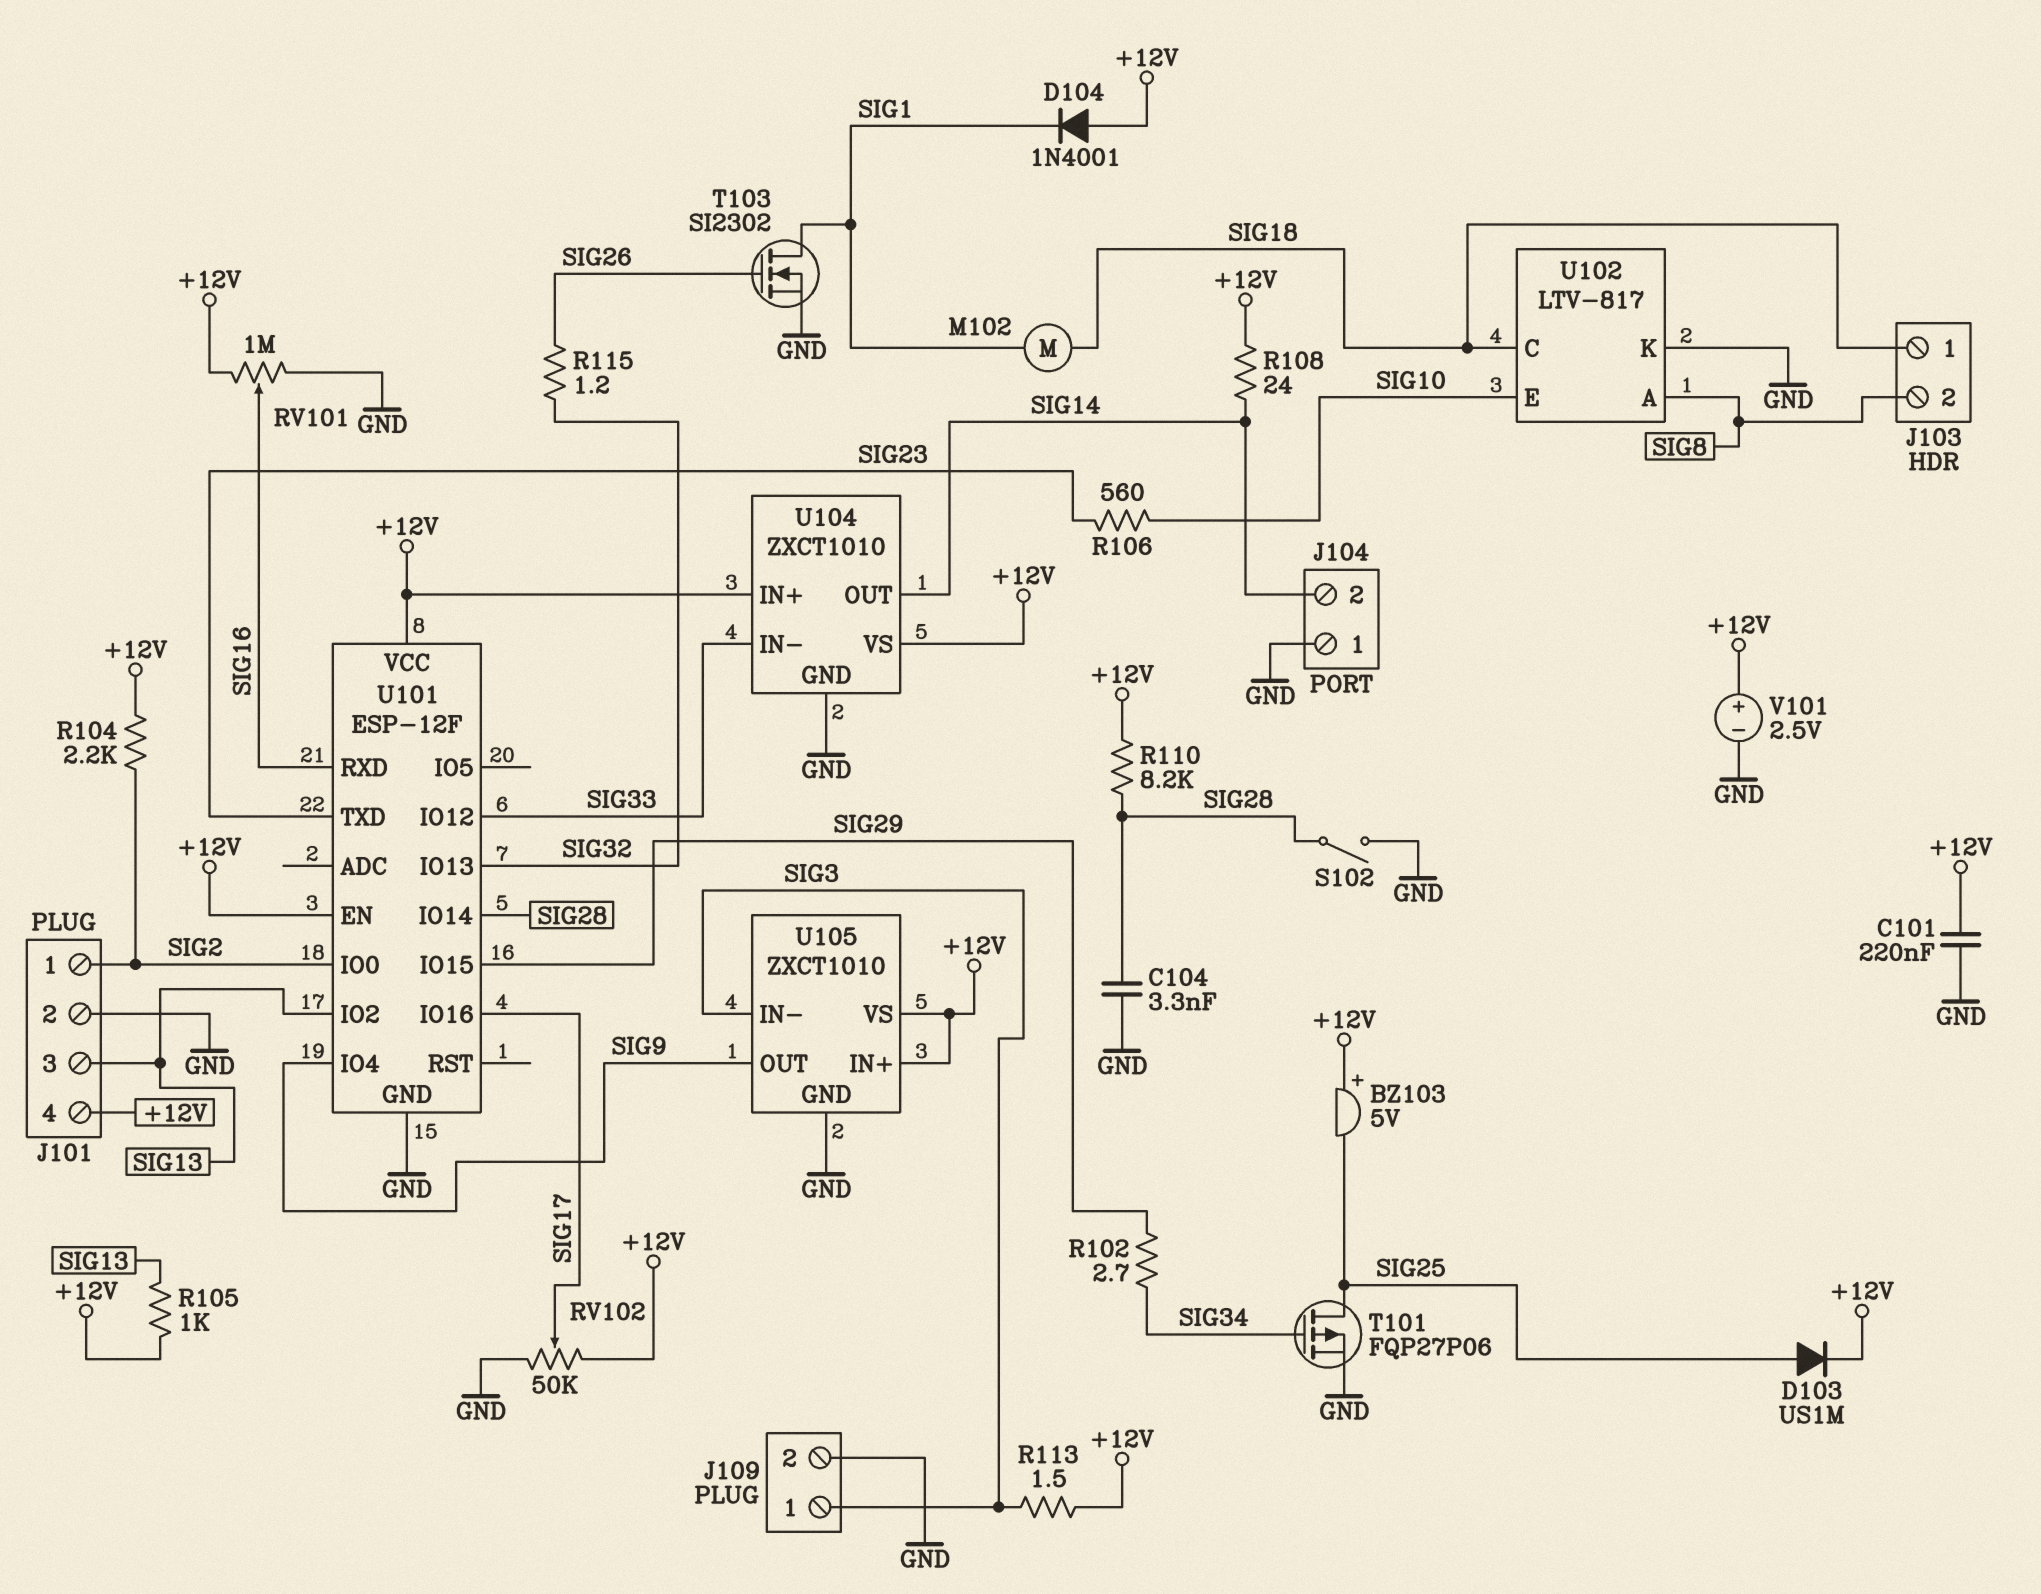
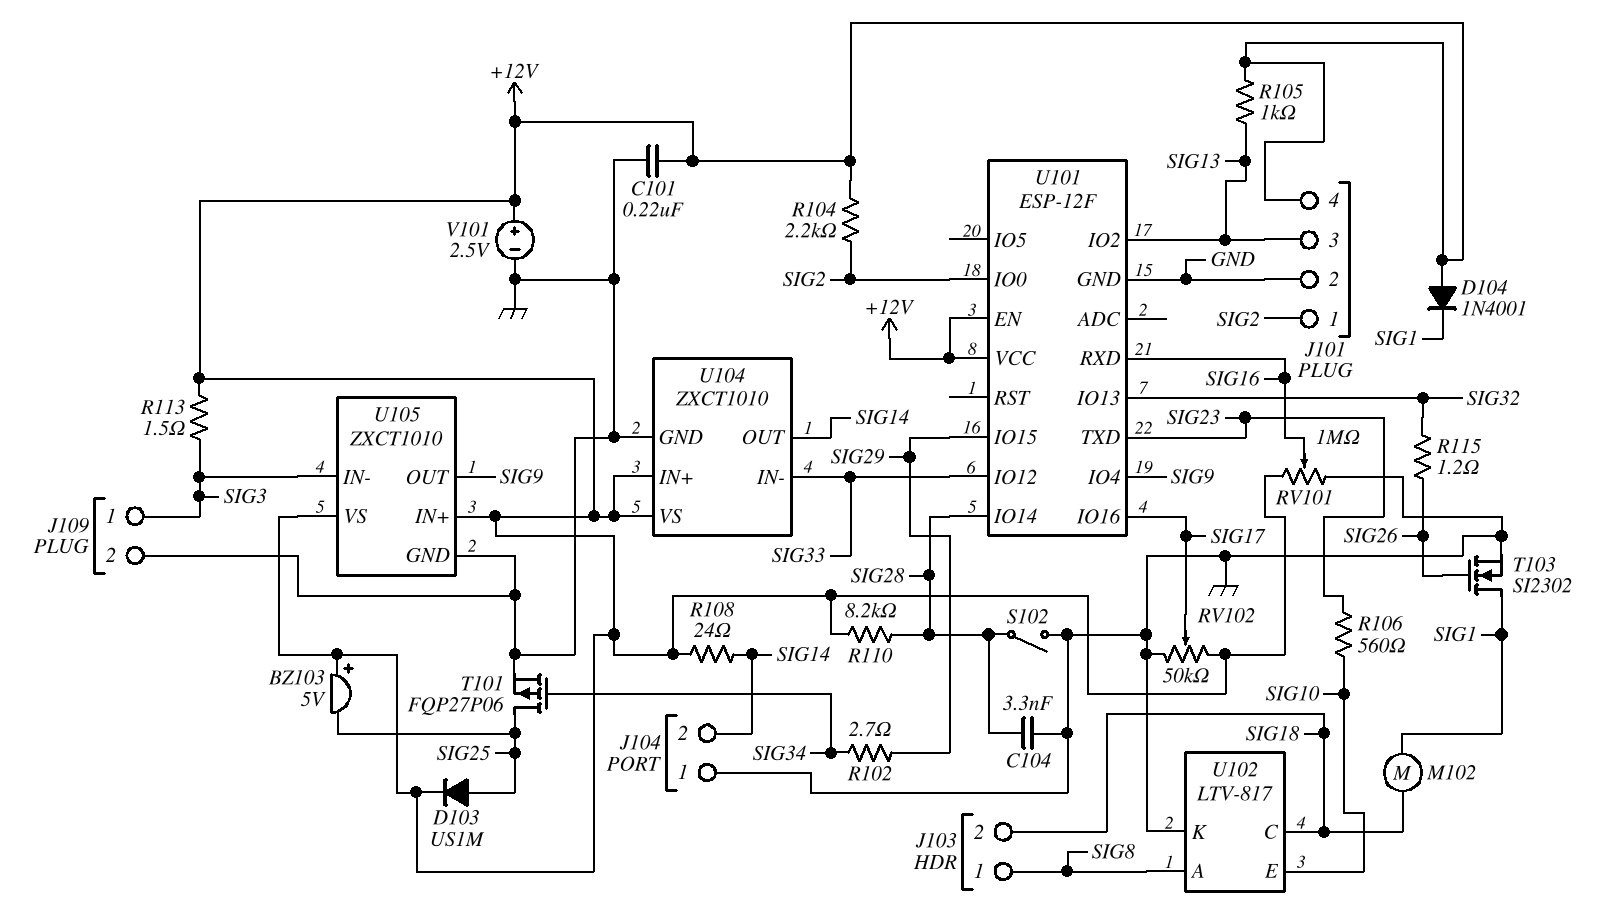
J103 pin 1: SIG18 -> SIG8
J103 pin 2: SIG8 -> SIG18

